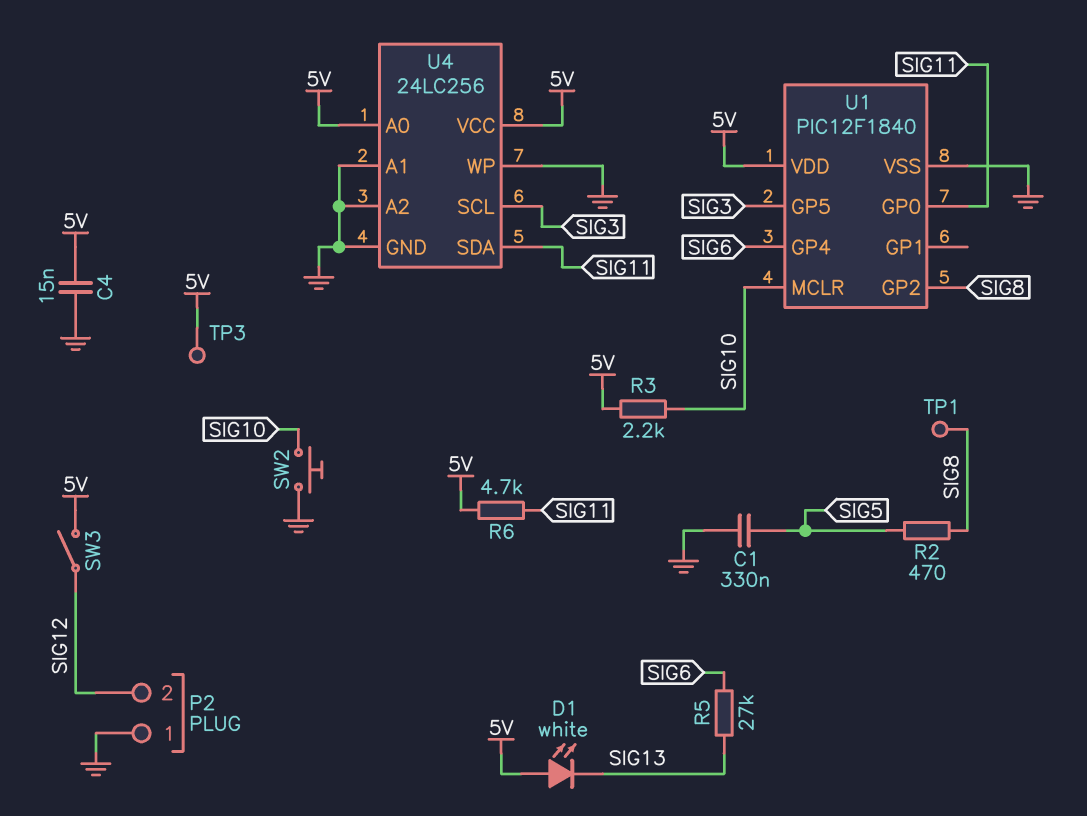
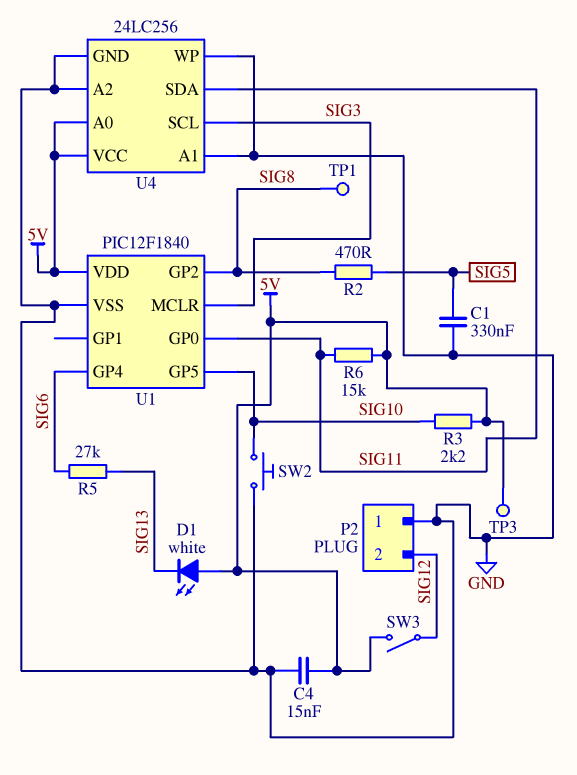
R6: 4.7k (5V, SIG11) -> 15k (5V, SIG11)
U1 pin GP5: SIG3 -> SIG10
U1 pin MCLR: SIG10 -> SIG3

